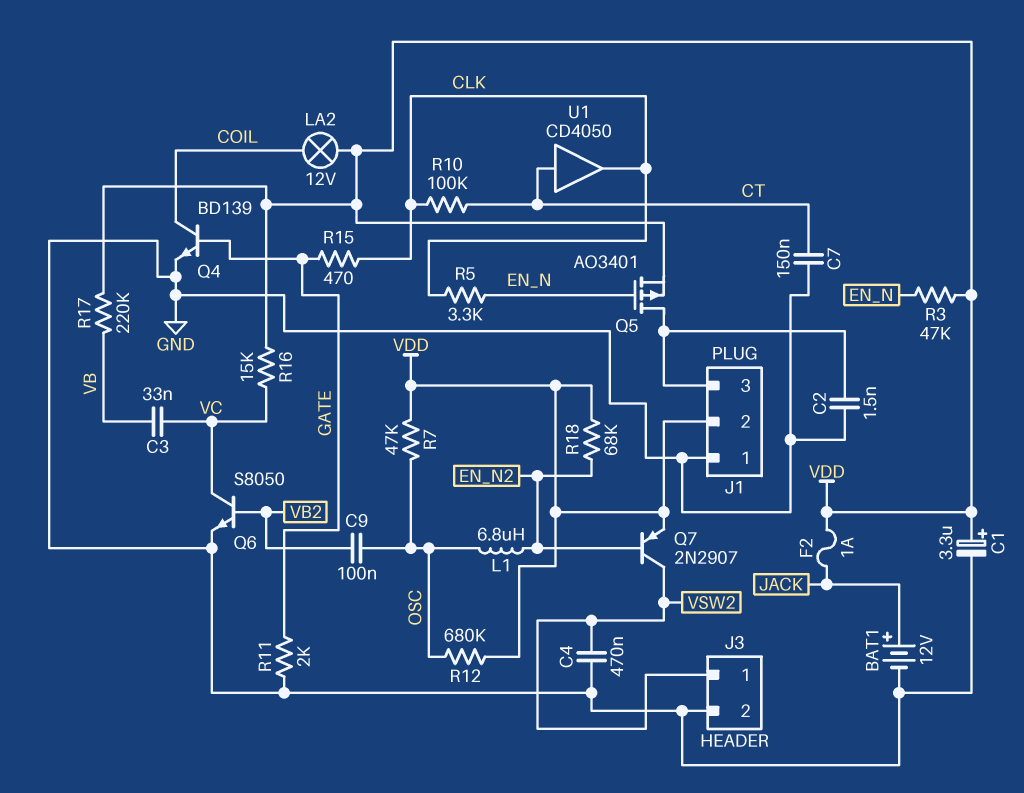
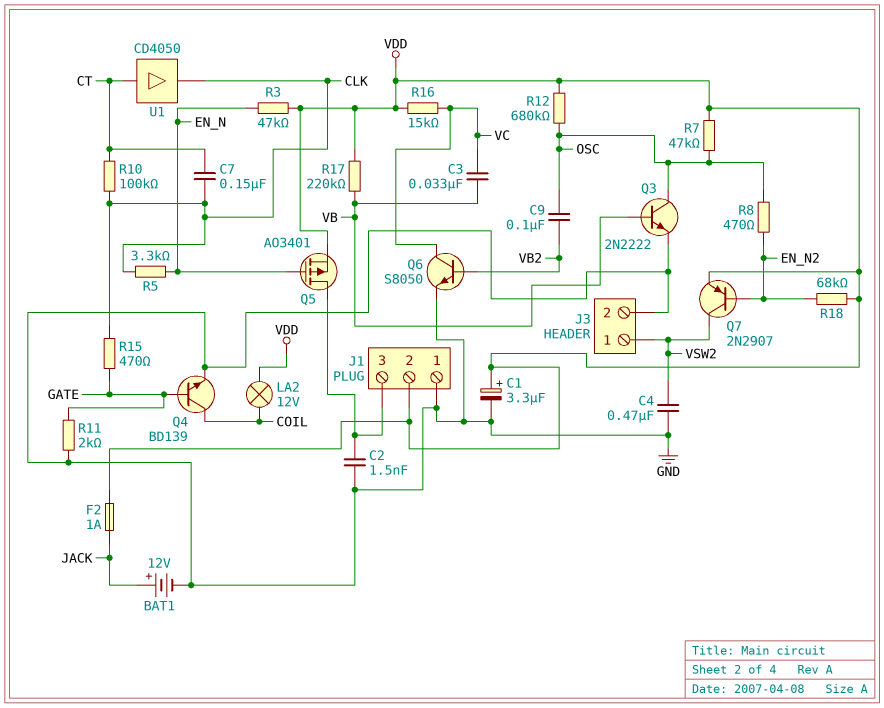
C7: 150nF (CT, GND) -> 150nF (CLK, CT)
L1: 6.8uH (EN_N2, OSC) -> none
Q3: none -> NPN 2N2222 (B VB, C OSC, E GND)
R8: none -> 470 (EN_N2, OSC)

